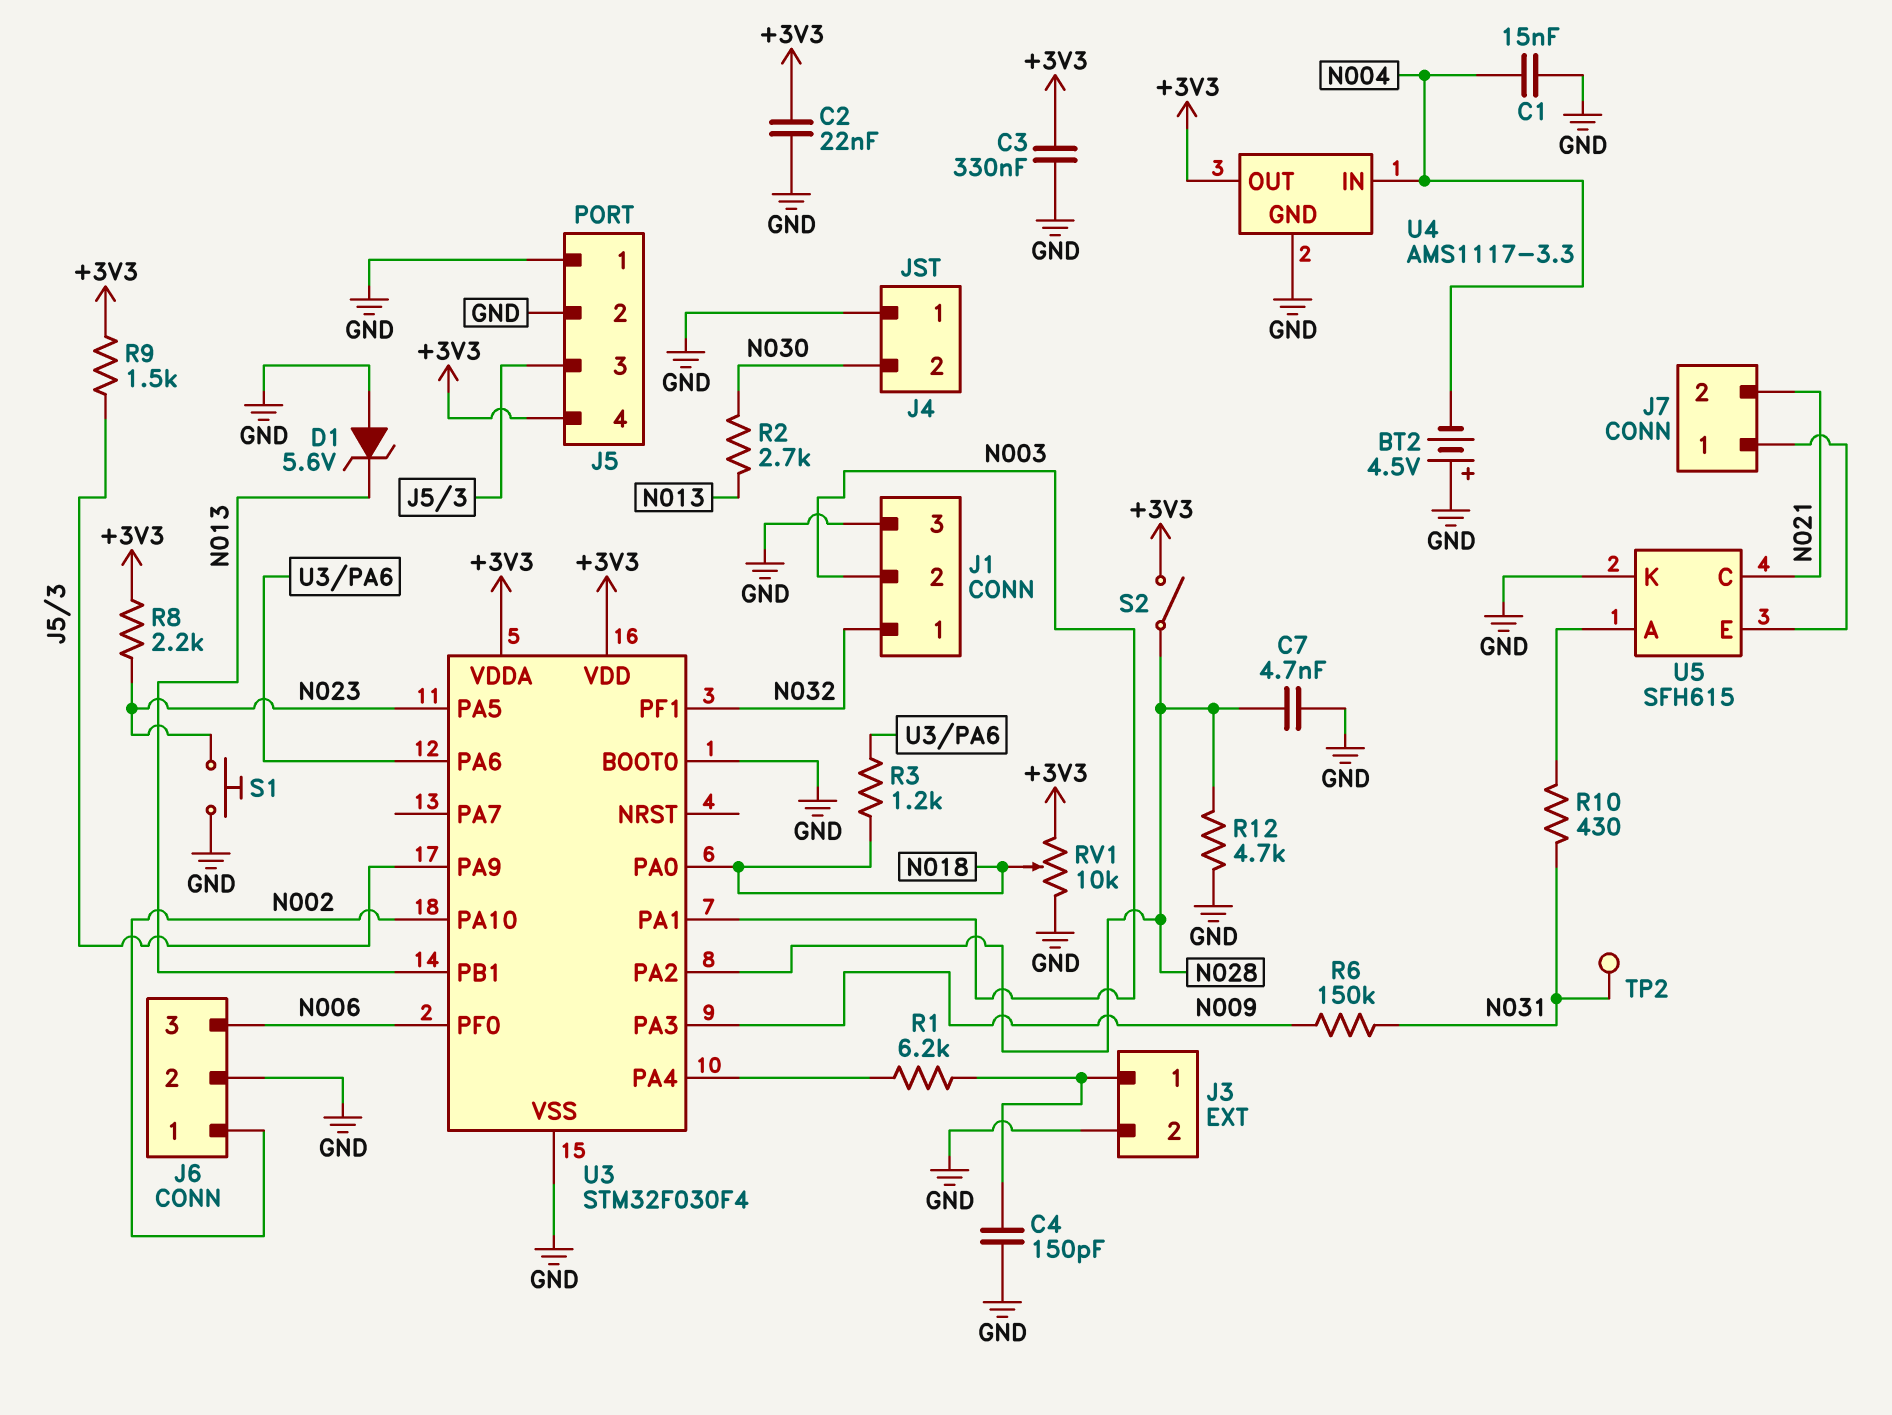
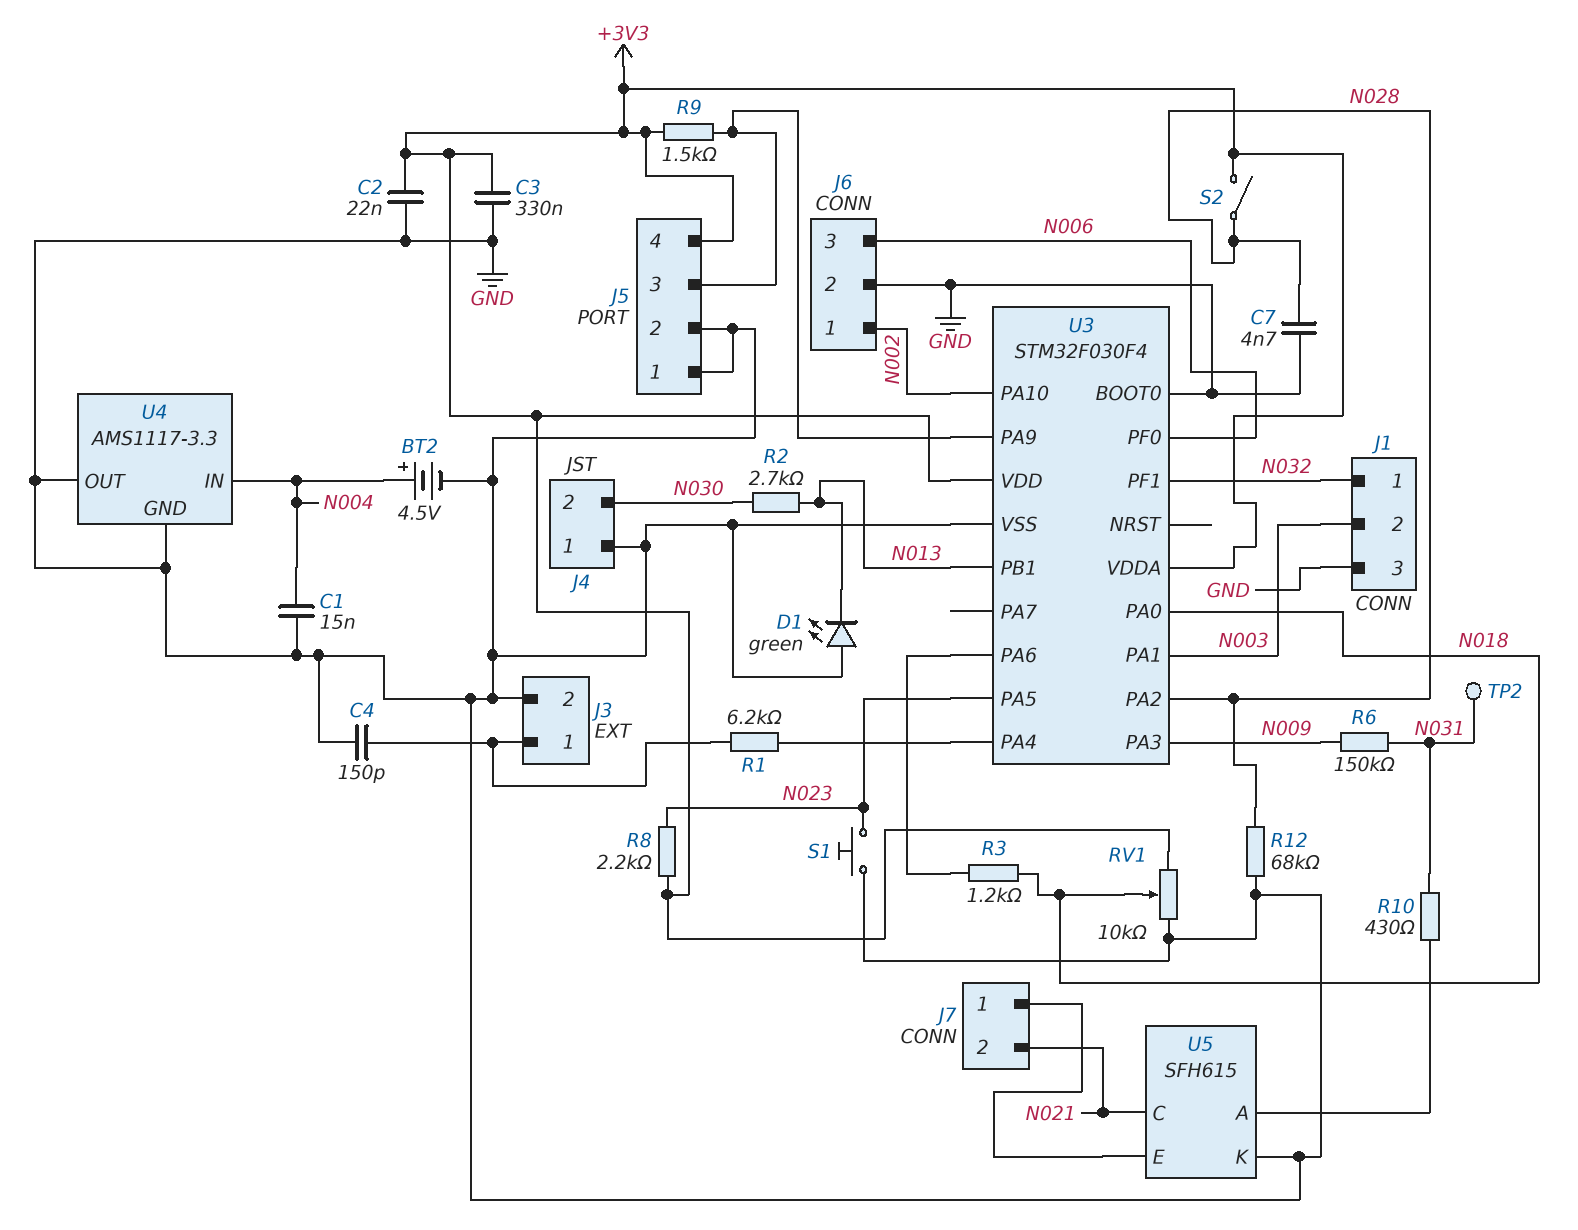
BT2: 4.5V (plus GND, minus N004) -> 4.5V (plus N004, minus GND)
D1: zener 5.6V (A GND, K N013) -> LED green (A GND, K N013)
R12: 4.7k (GND, N028) -> 68k (GND, N028)
U4 pin OUT: +3V3 -> GND

